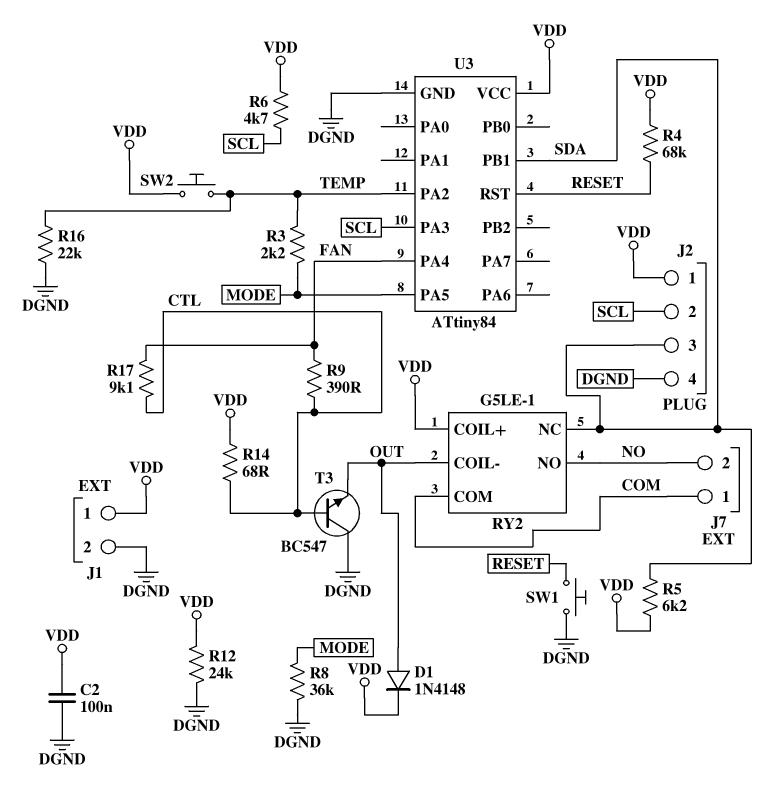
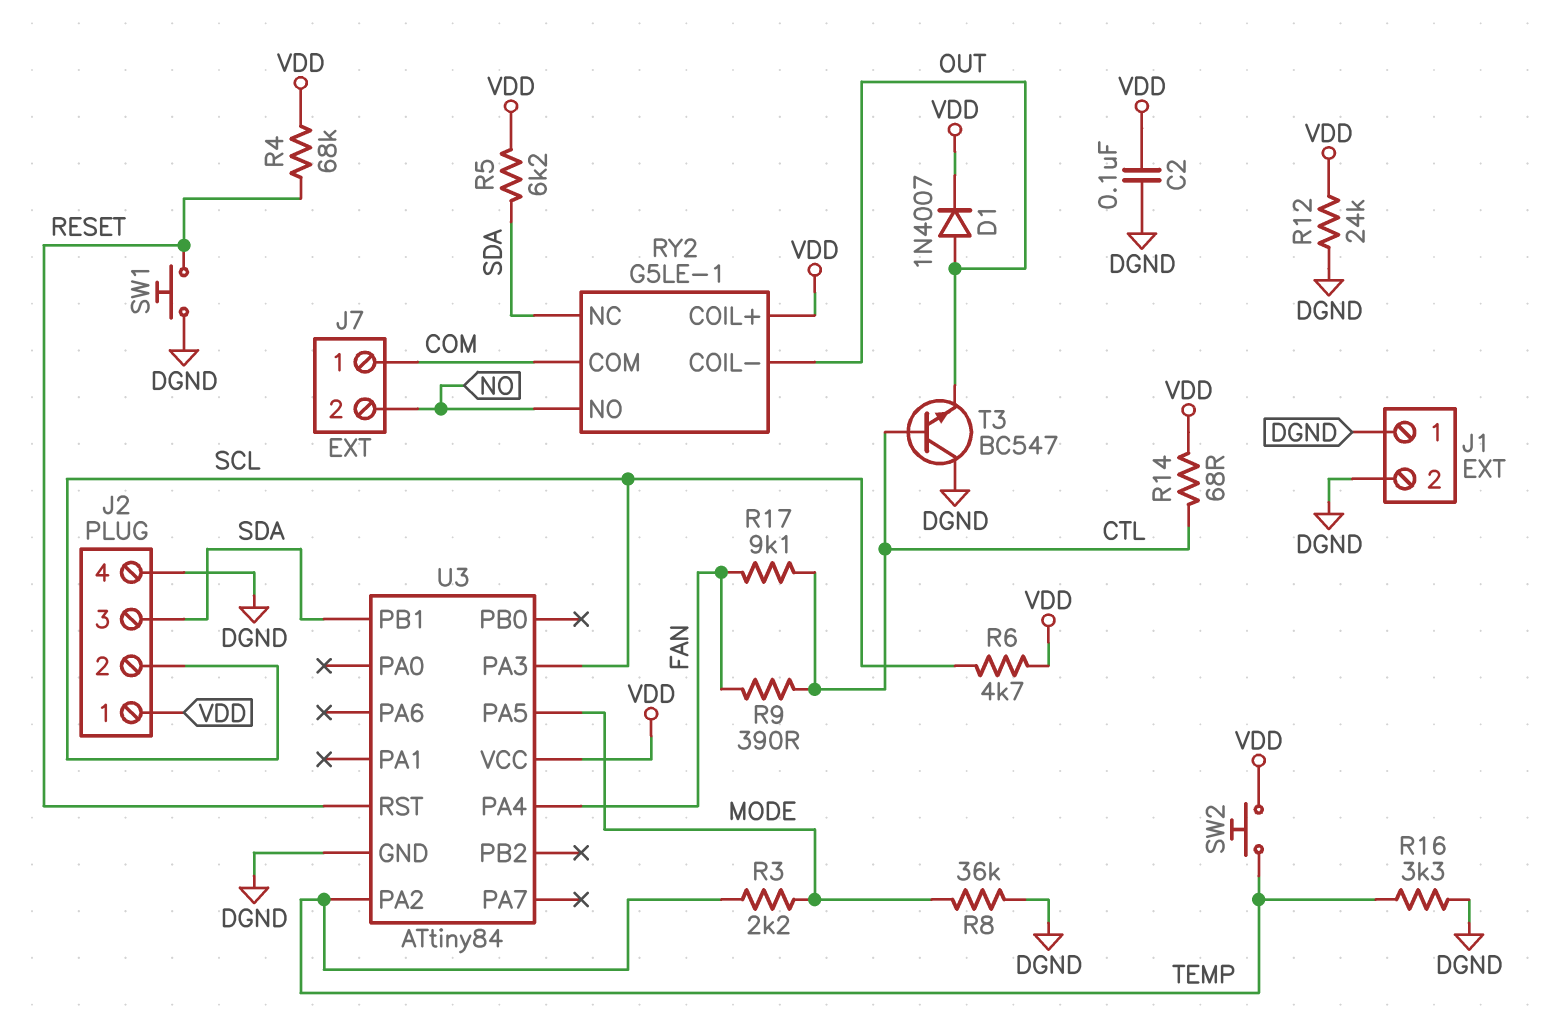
D1: diode 1N4148 (A OUT, K VDD) -> diode 1N4007 (A OUT, K VDD)
J1 pin 1: VDD -> DGND
R16: 22k (DGND, TEMP) -> 3.3k (DGND, TEMP)

